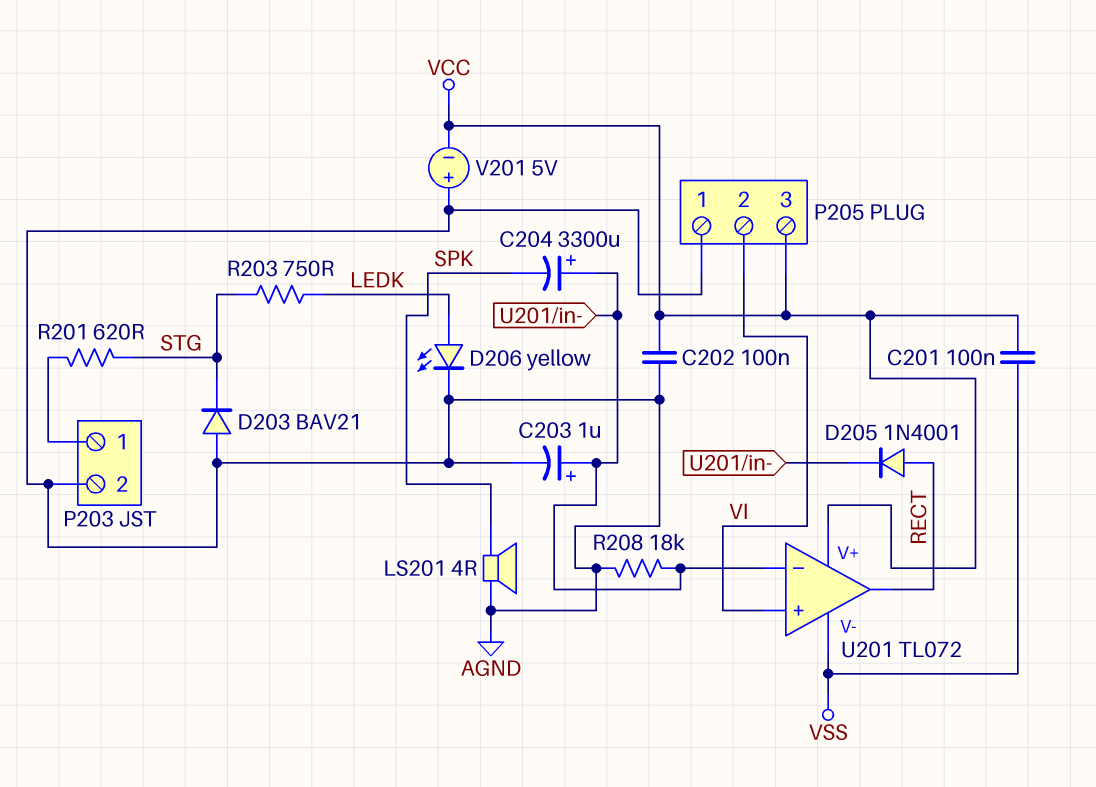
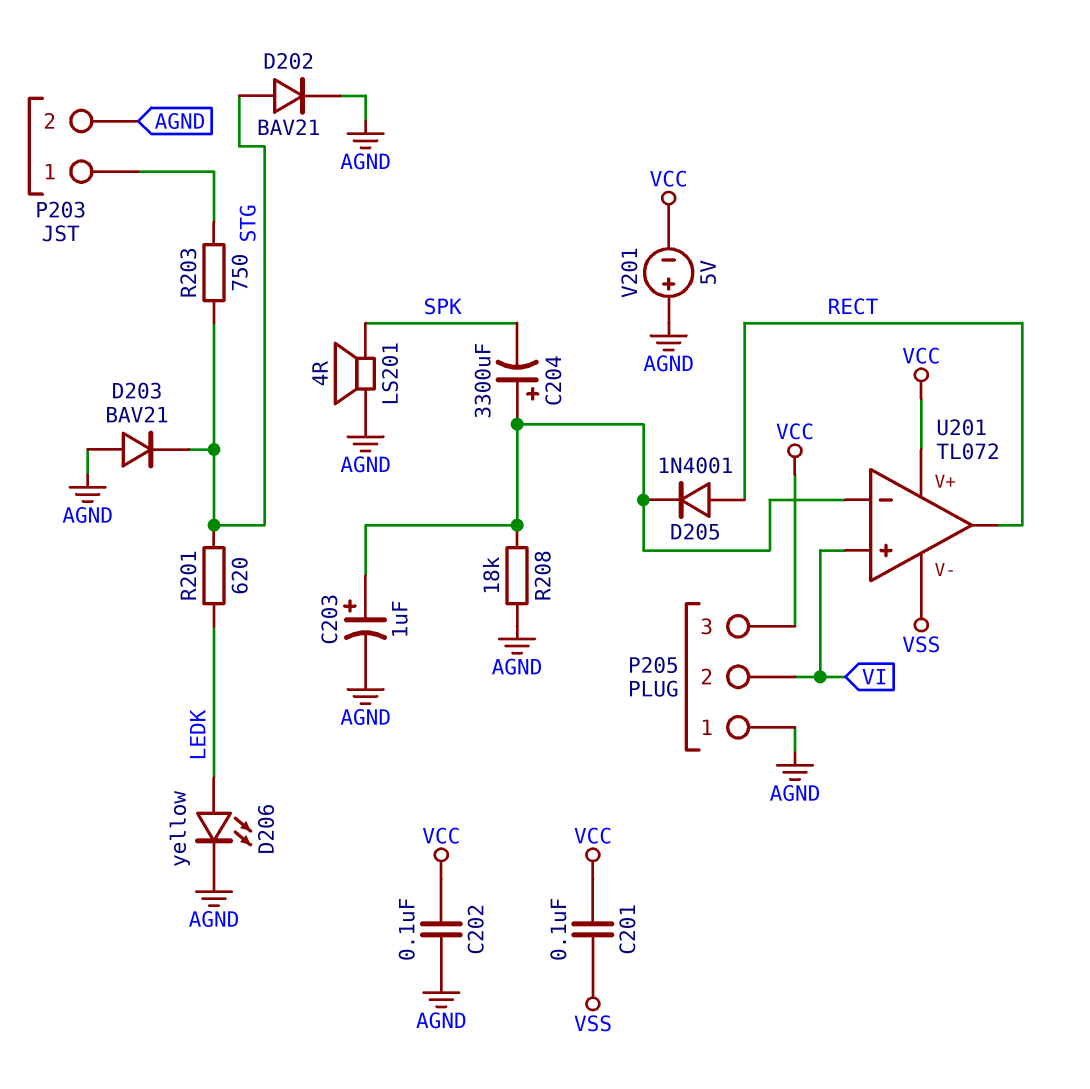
D202: none -> diode BAV21 (A STG, K AGND)
R201: 620 (P203/1, STG) -> 620 (LEDK, STG)
R203: 750 (LEDK, STG) -> 750 (P203/1, STG)

